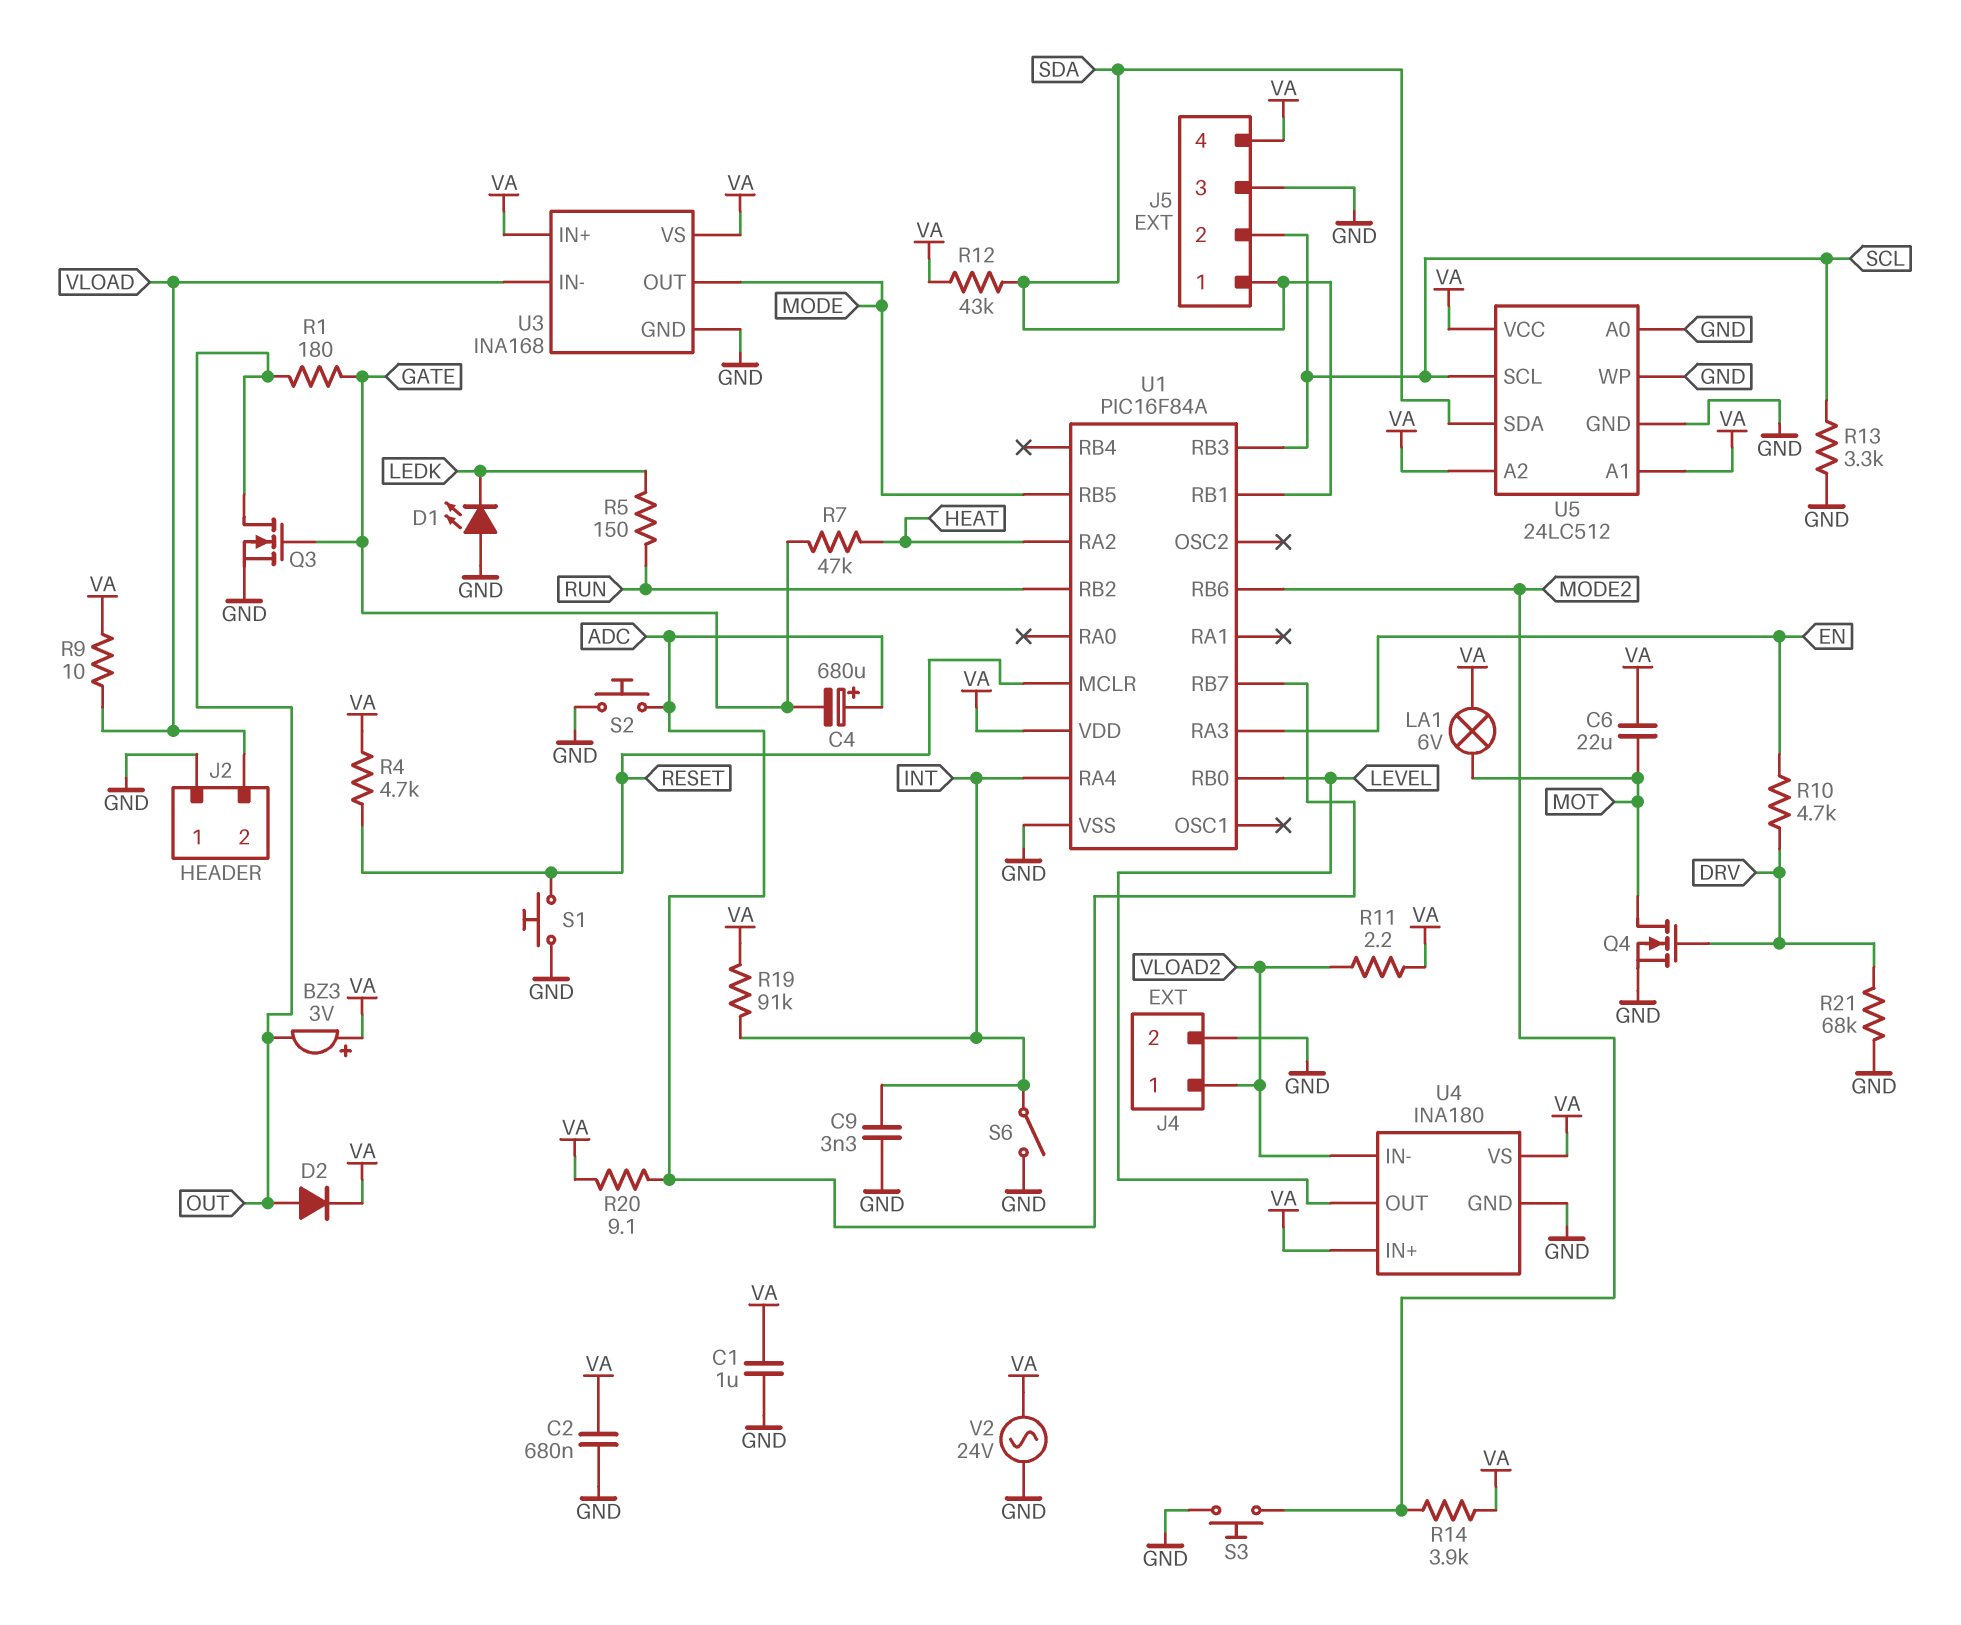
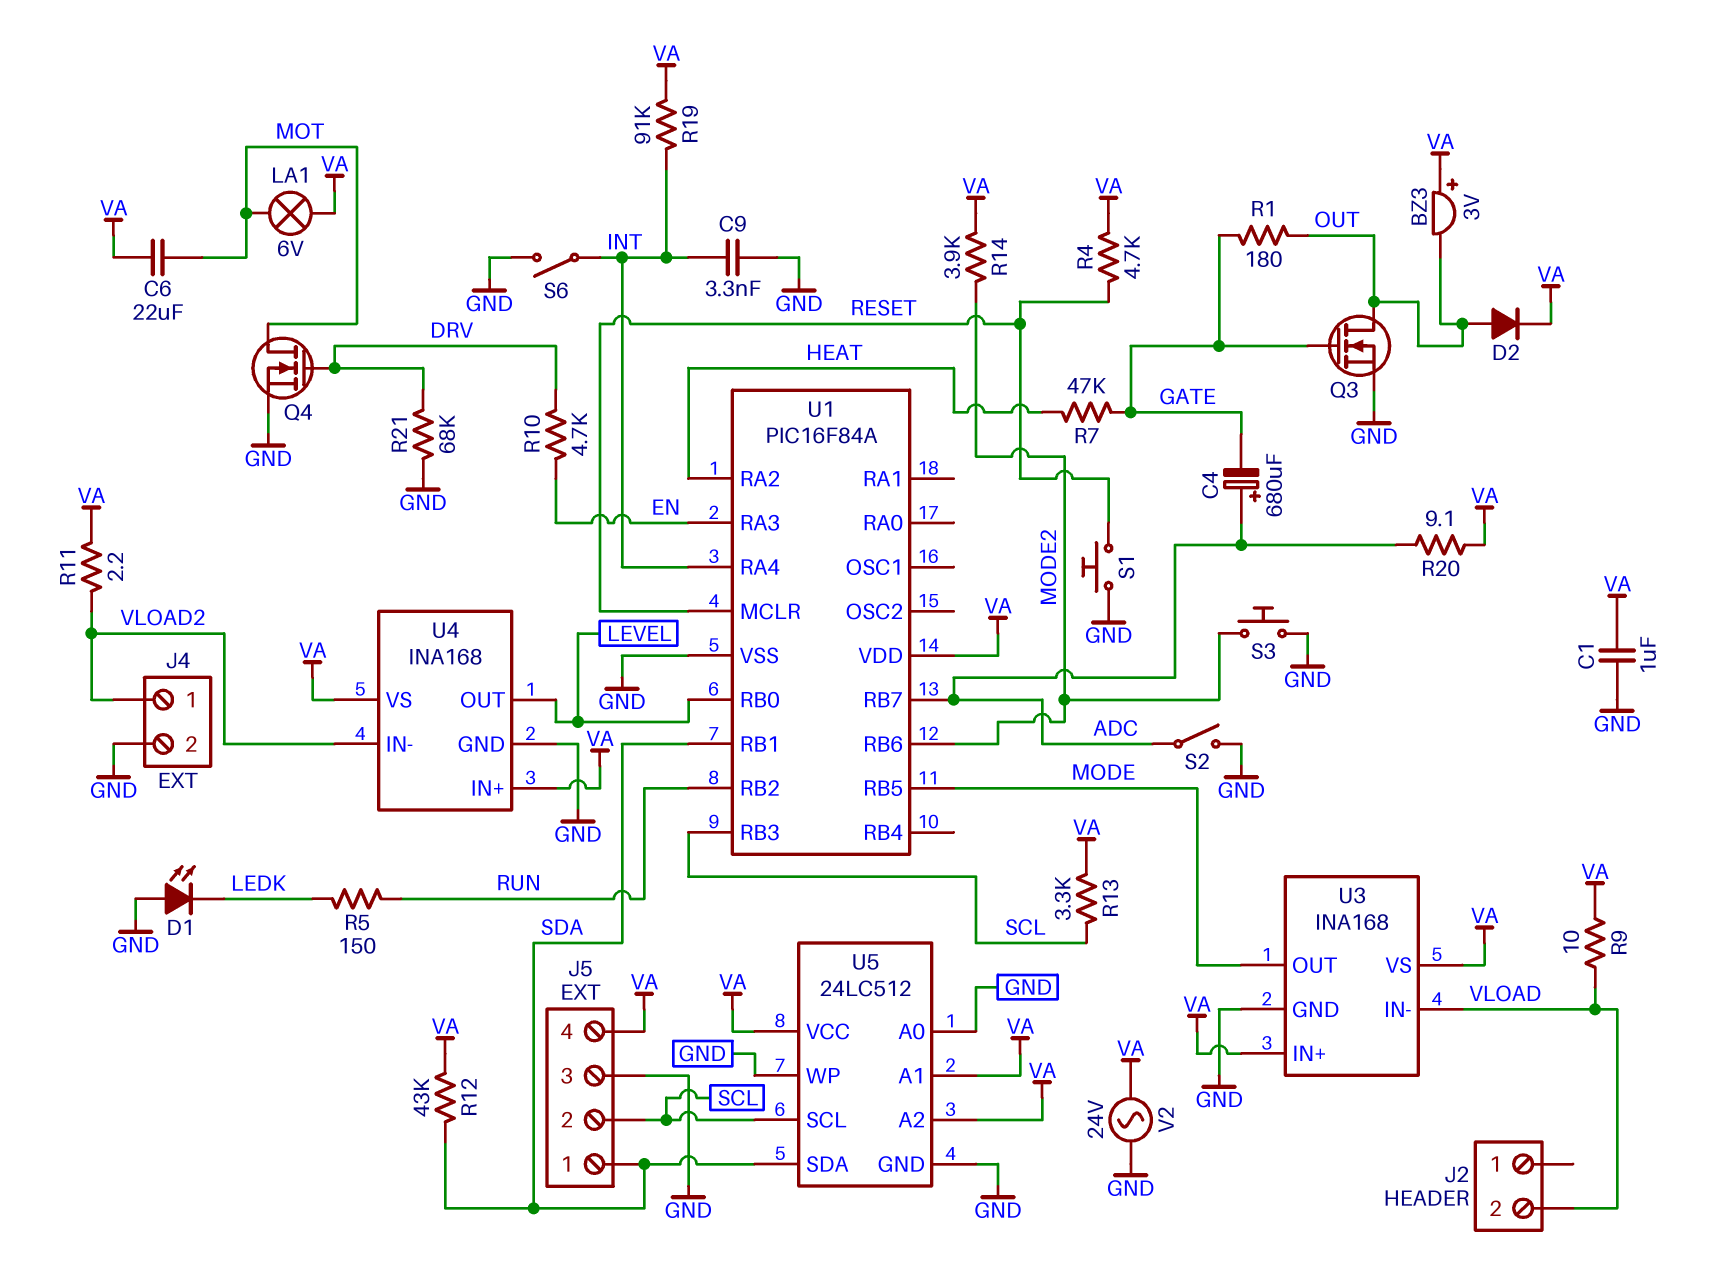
C2: 680nF (GND, VA) -> none
J2 pin 1: GND -> none
R13: 3.3k (GND, SCL) -> 3.3k (SCL, VA)
S2: button (ADC, GND) -> switch (ADC, GND)
U4: INA180 -> INA168

